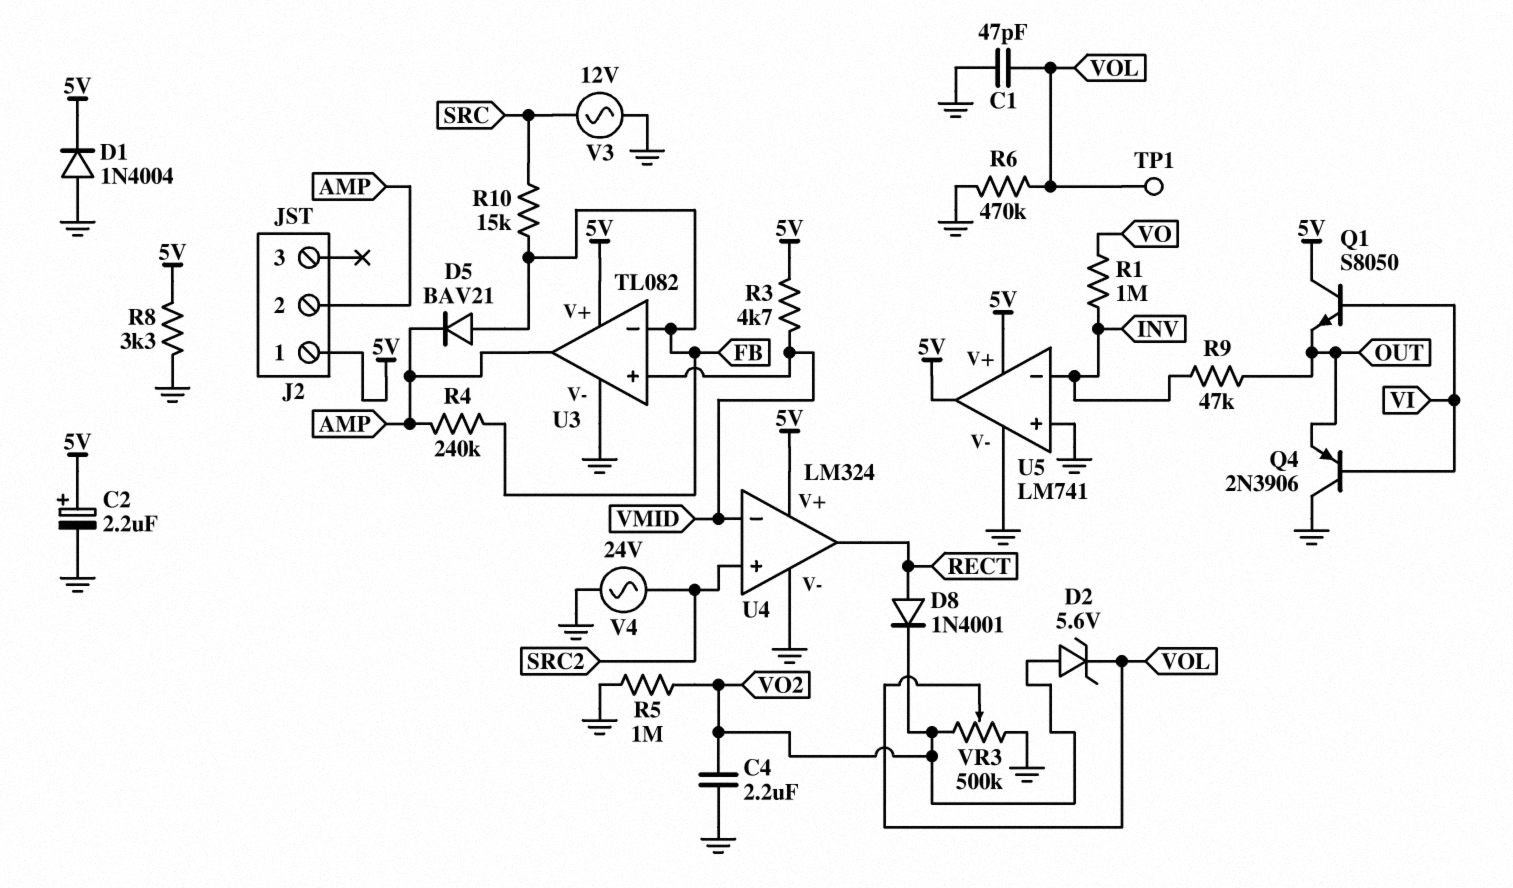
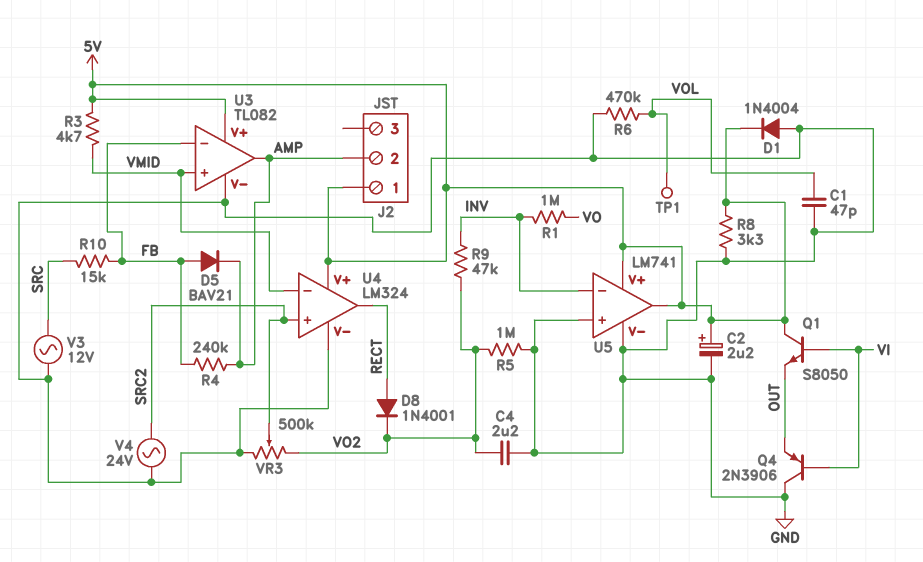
D2: zener 5.6V (A VO2, K VOL) -> none
R9: 47k (INV, OUT) -> 47k (INV, VO2)
VR3: 500k (GND, VO2, wiper VOL) -> 500k (GND, VO2, wiper SRC2)

